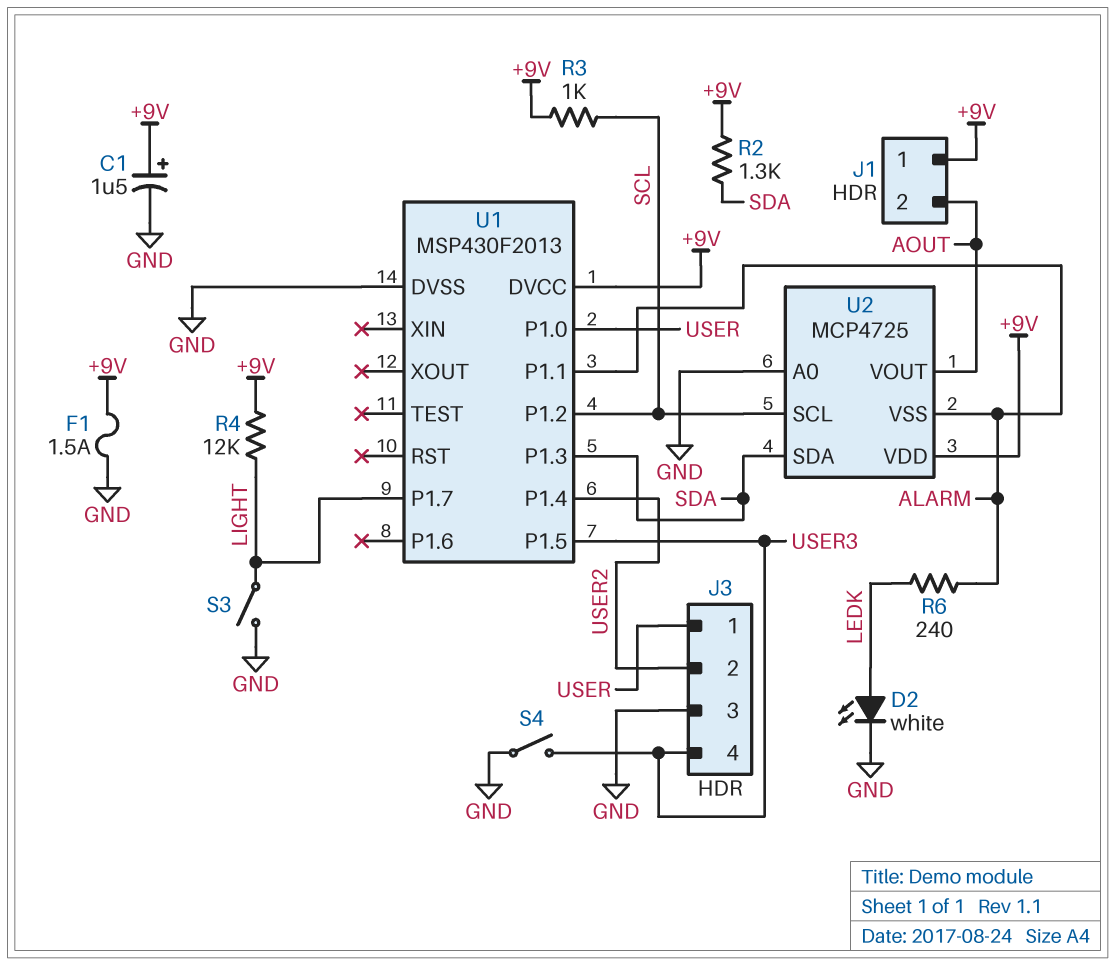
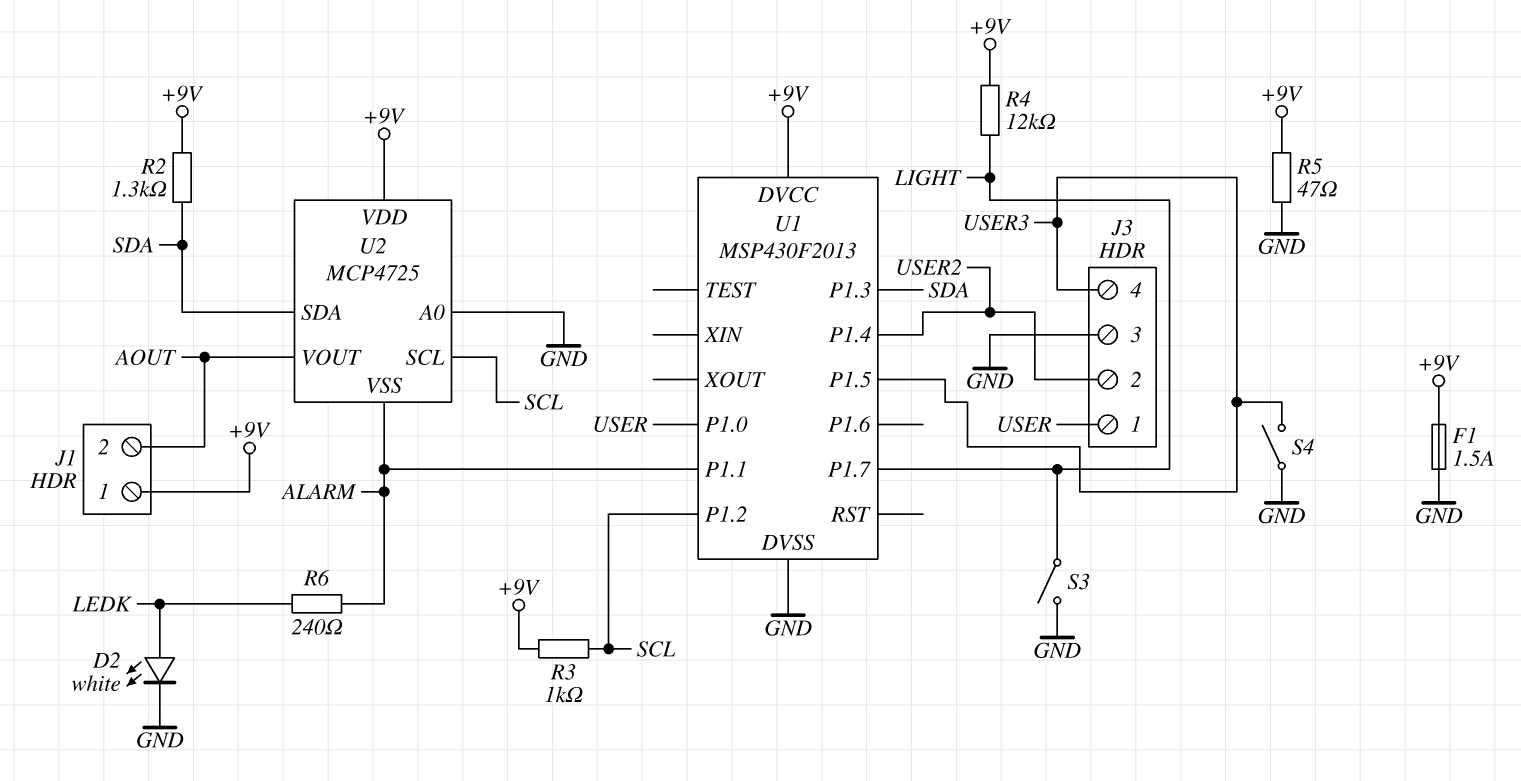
C1: 1.5uF (plus +9V, minus GND) -> none
R5: none -> 47 (+9V, GND)

